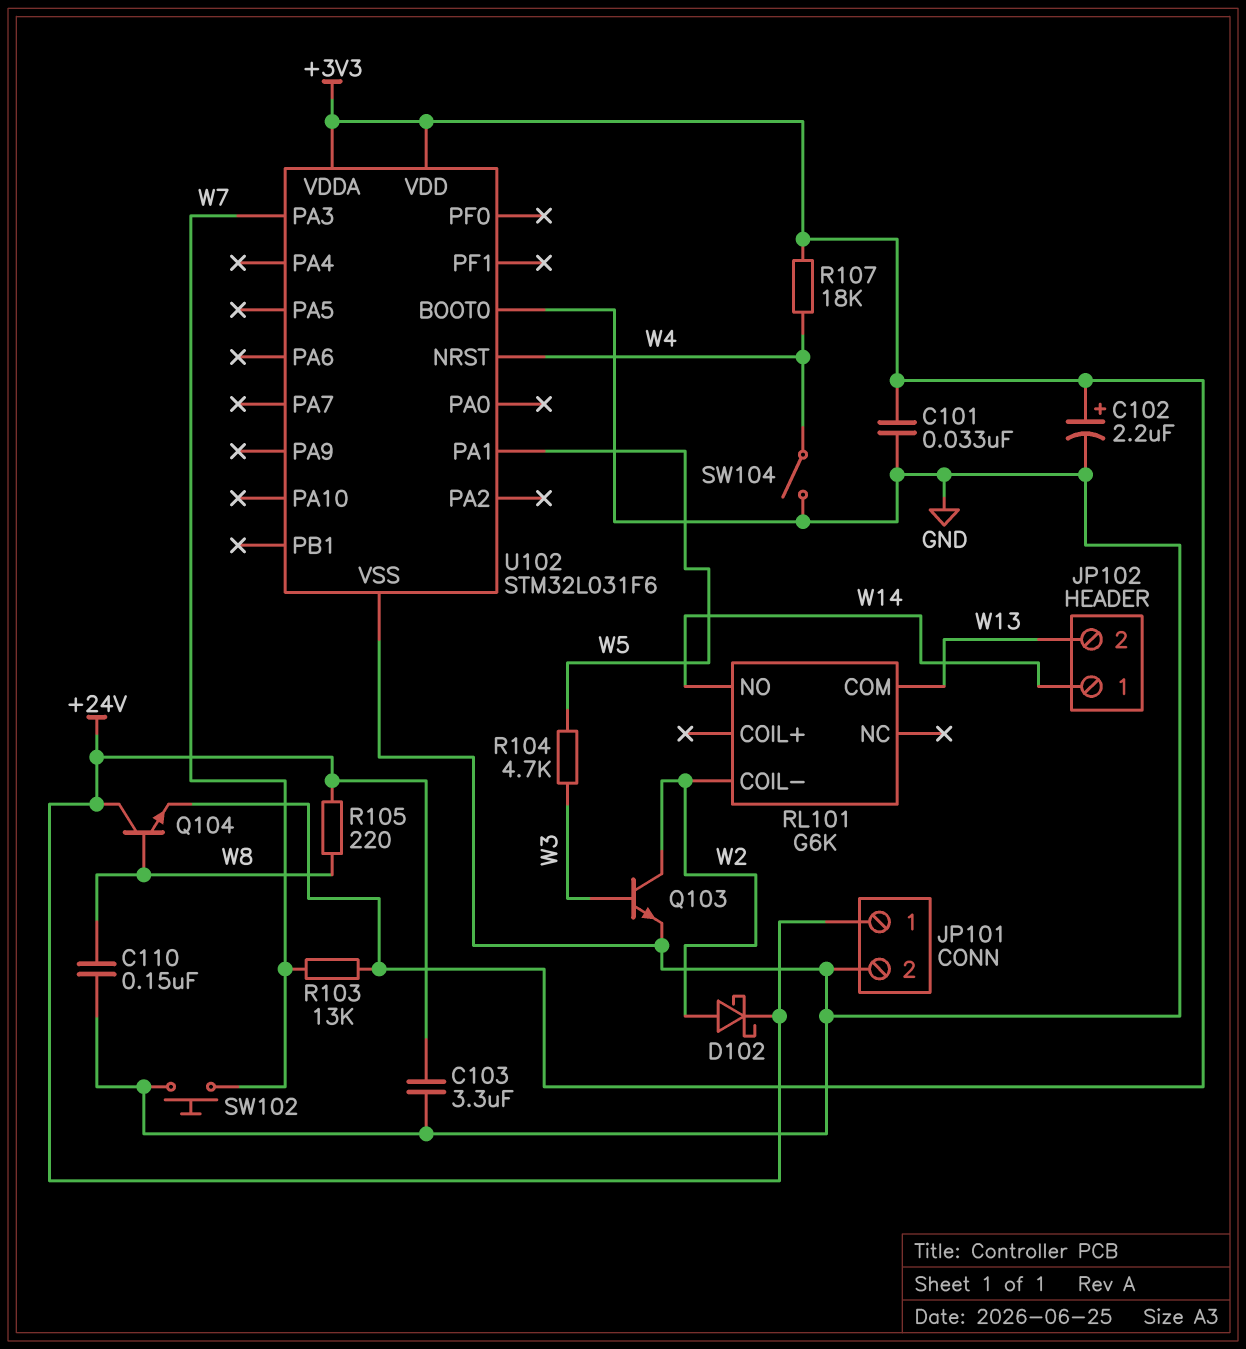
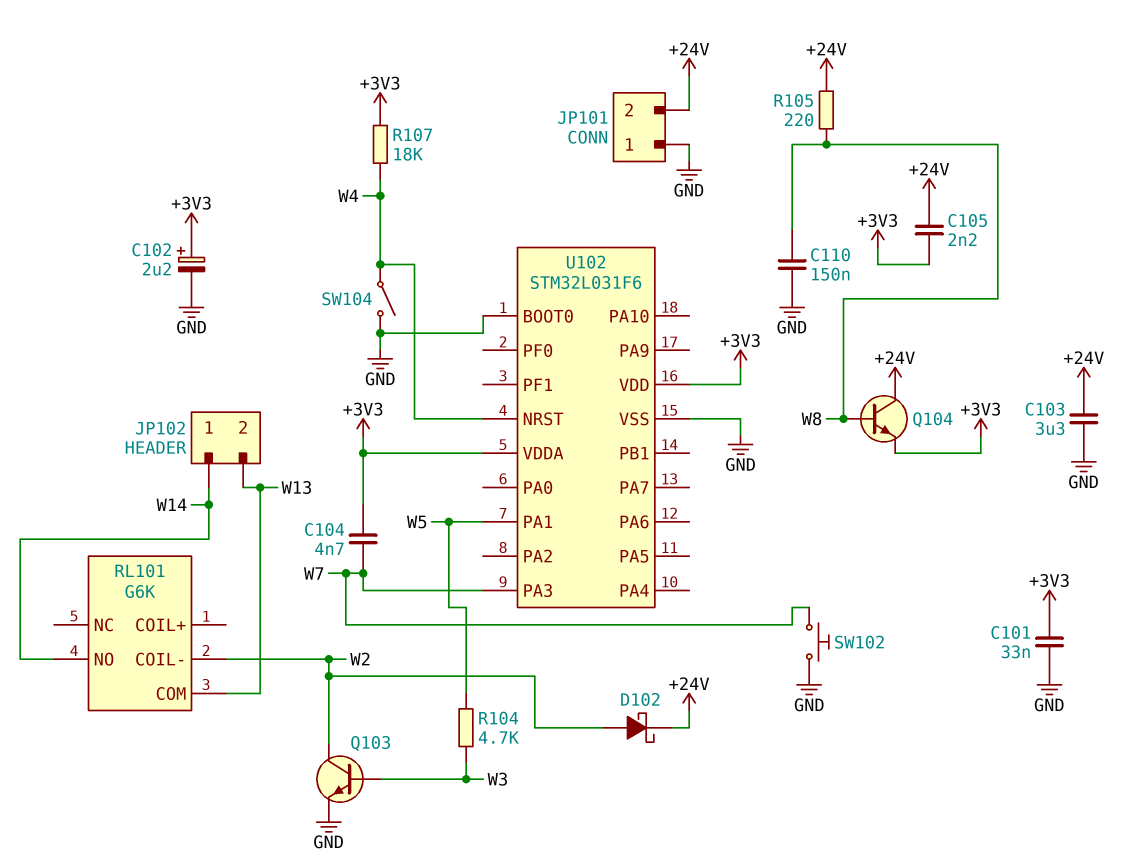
C104: none -> 4.7nF (+3V3, W7)
C105: none -> 2.2nF (+3V3, +24V)
JP101 pin 1: +24V -> GND
JP101 pin 2: GND -> +24V
R103: 13k (+3V3, W7) -> none

